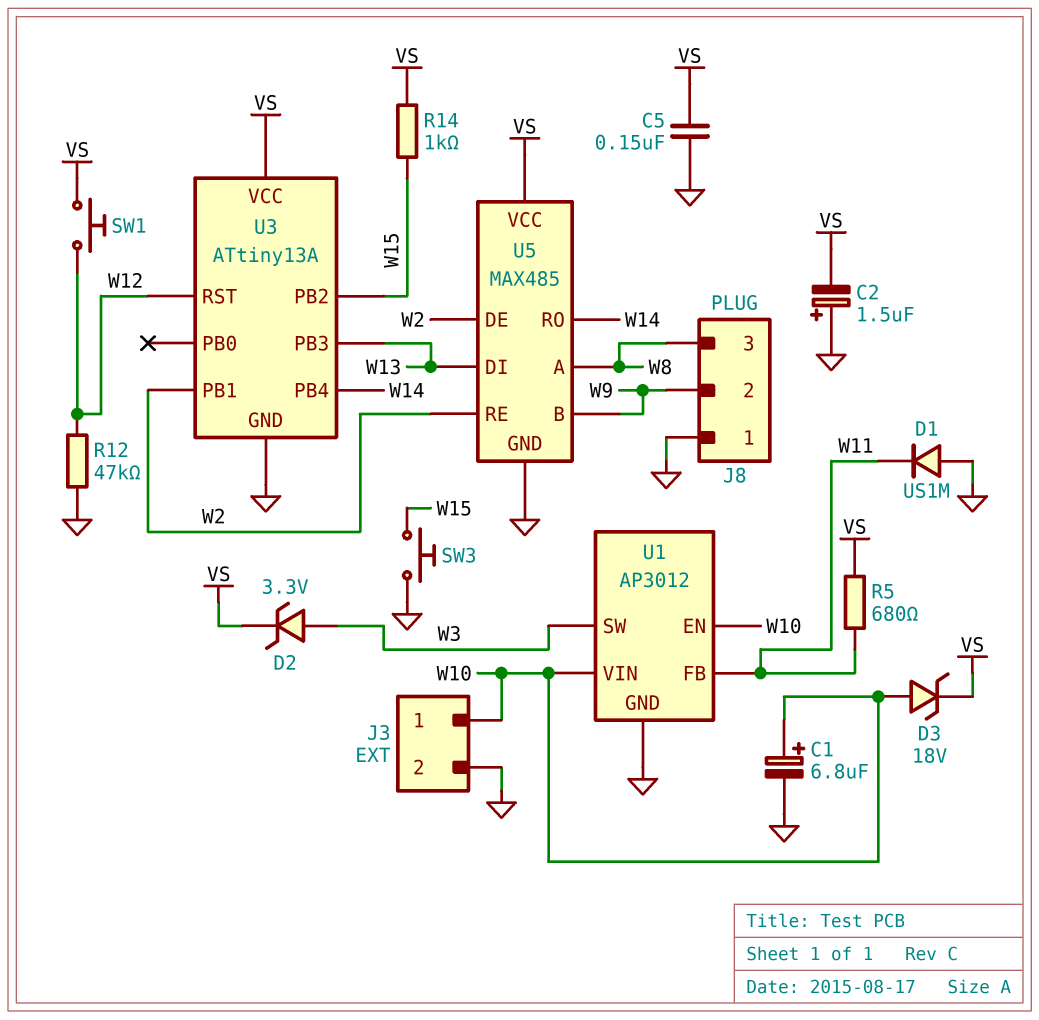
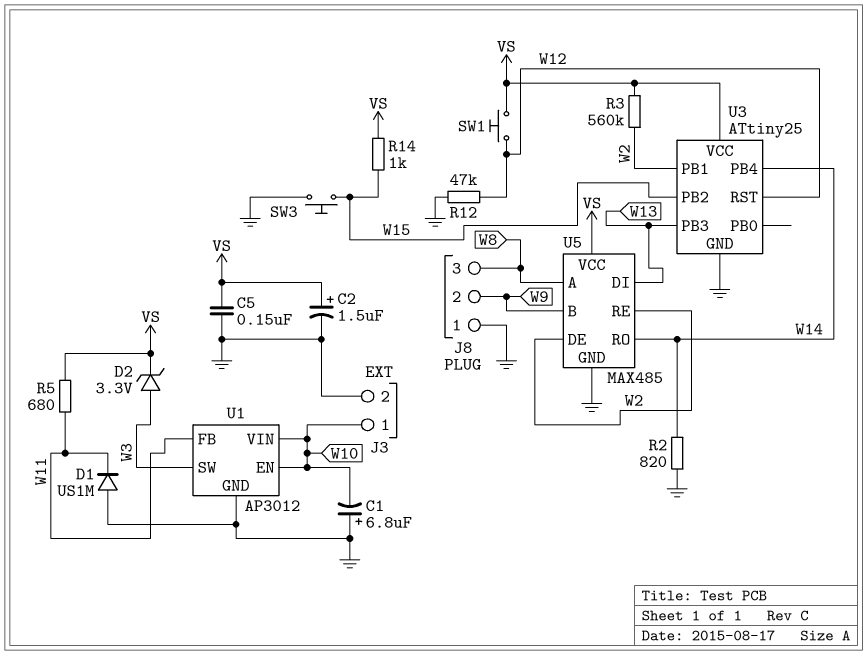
C1: 6.8uF (plus W10, minus GND) -> 6.8uF (plus GND, minus W10)
C2: 1.5uF (plus GND, minus VS) -> 1.5uF (plus VS, minus GND)
D3: zener 18V (A W10, K VS) -> none
R2: none -> 820 (GND, W14)
R3: none -> 560k (VS, W2)
U3: ATtiny13A -> ATtiny25

